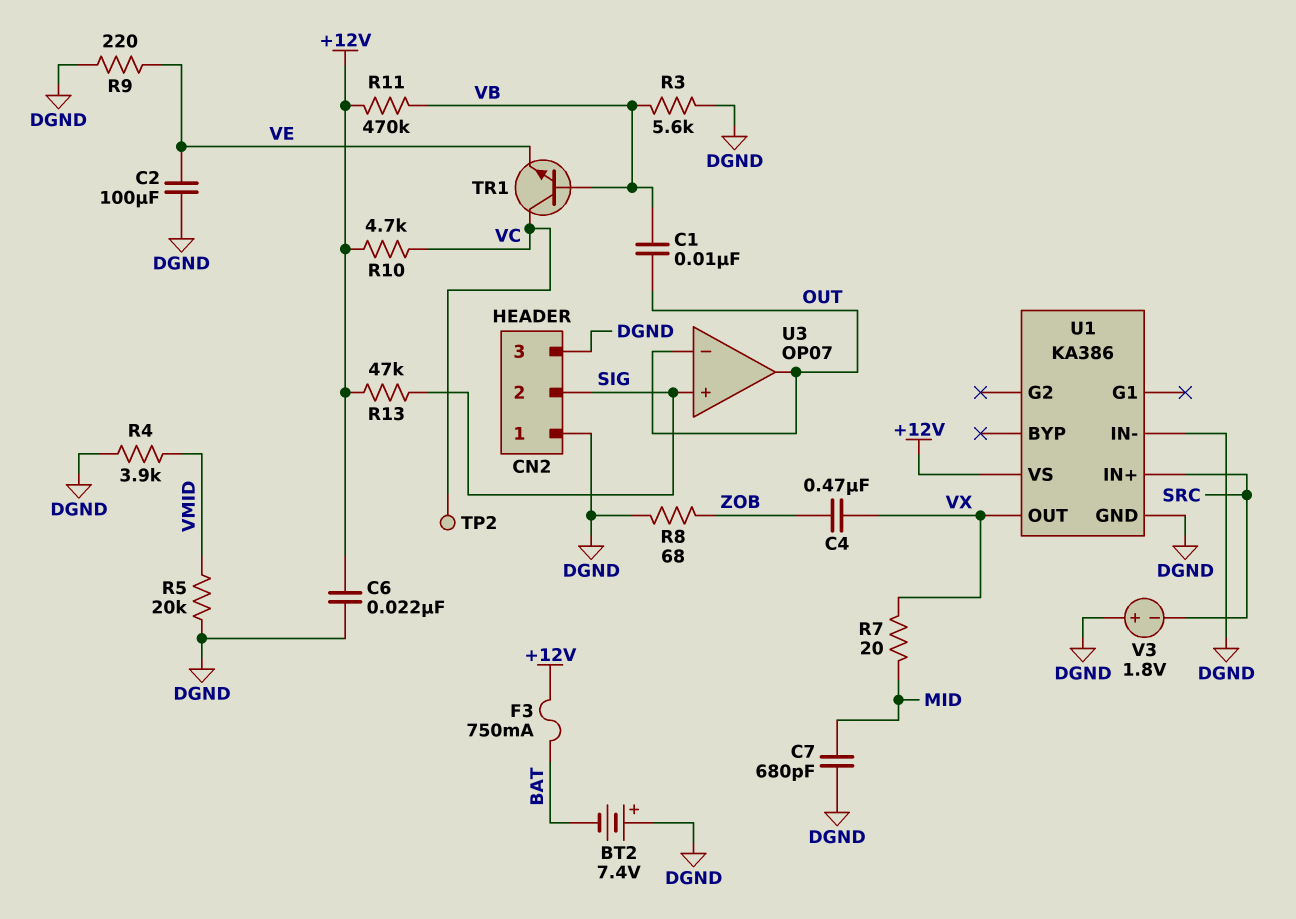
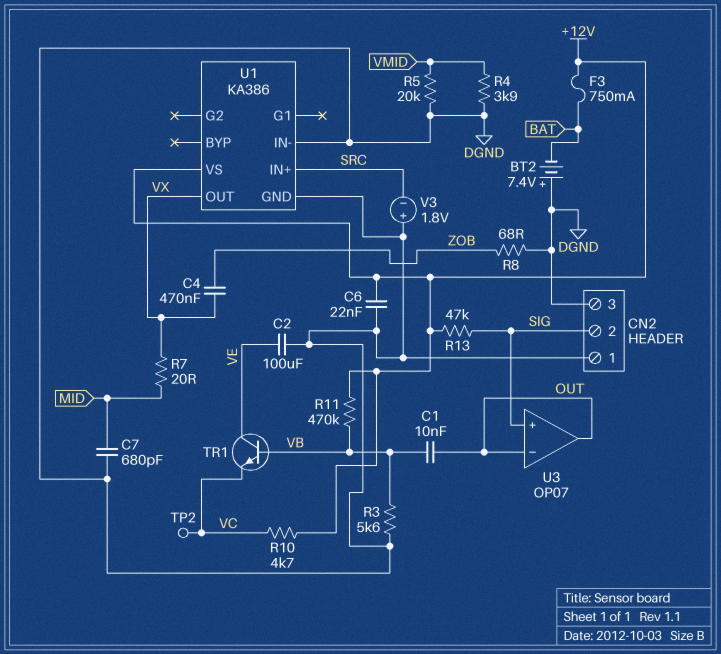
R9: 220 (DGND, VE) -> none
TR1: NPN (B VB, C VC, E VE) -> NPN (B VB, C VE, E VC)

